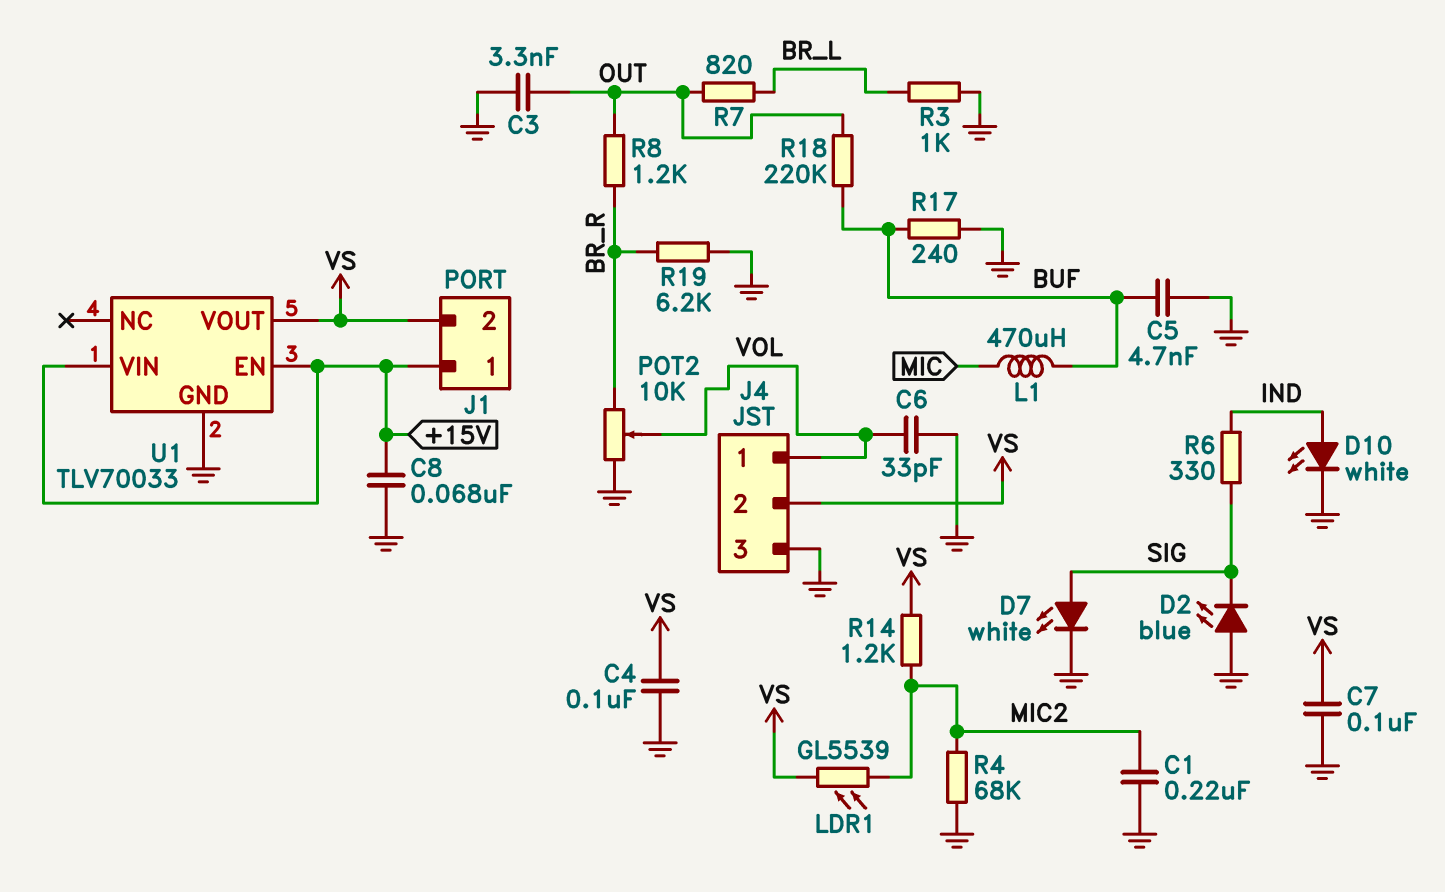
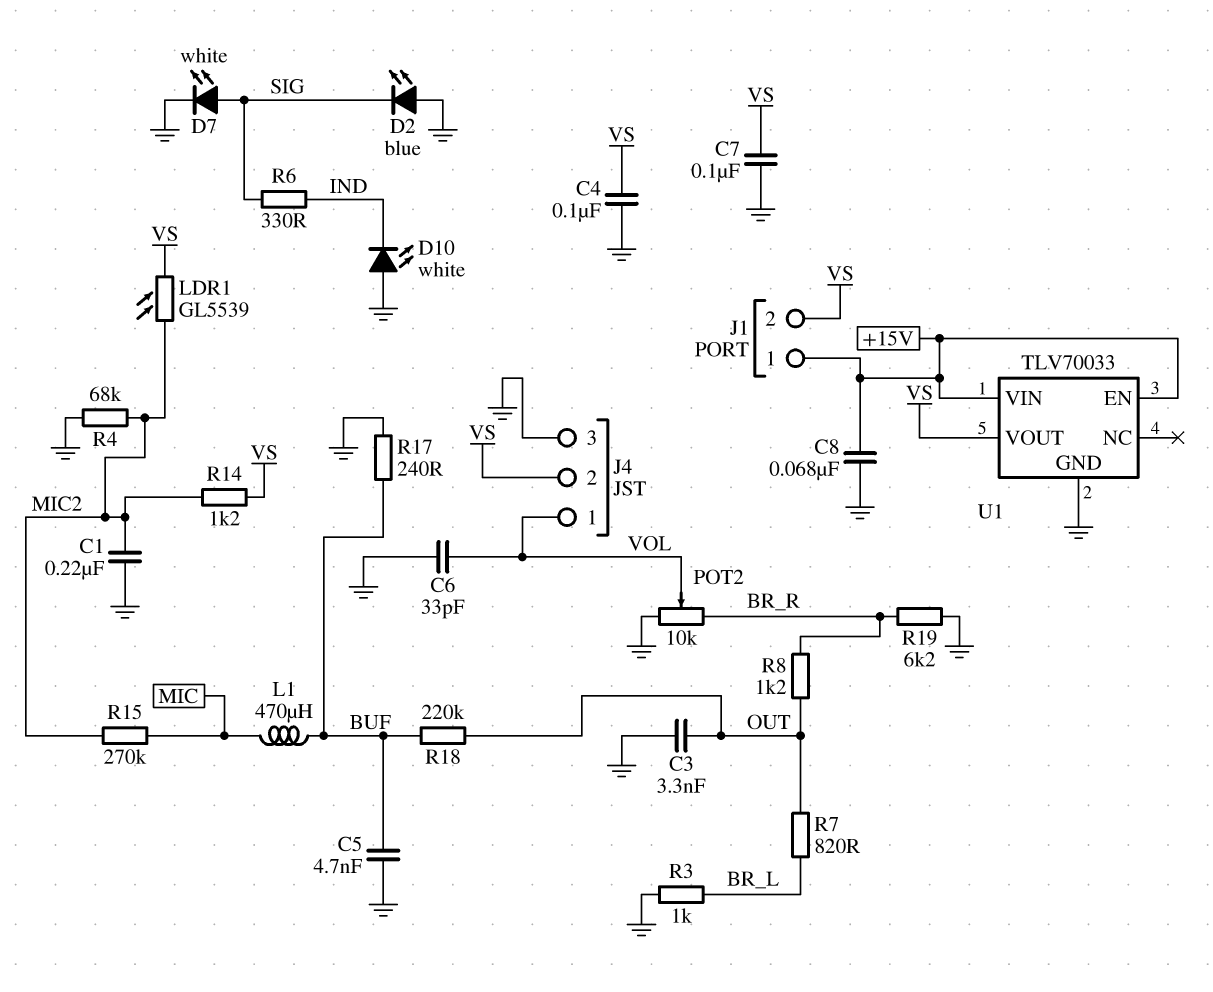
D10: LED white (A IND, K GND) -> LED white (A GND, K IND)
R15: none -> 270k (MIC, MIC2)

